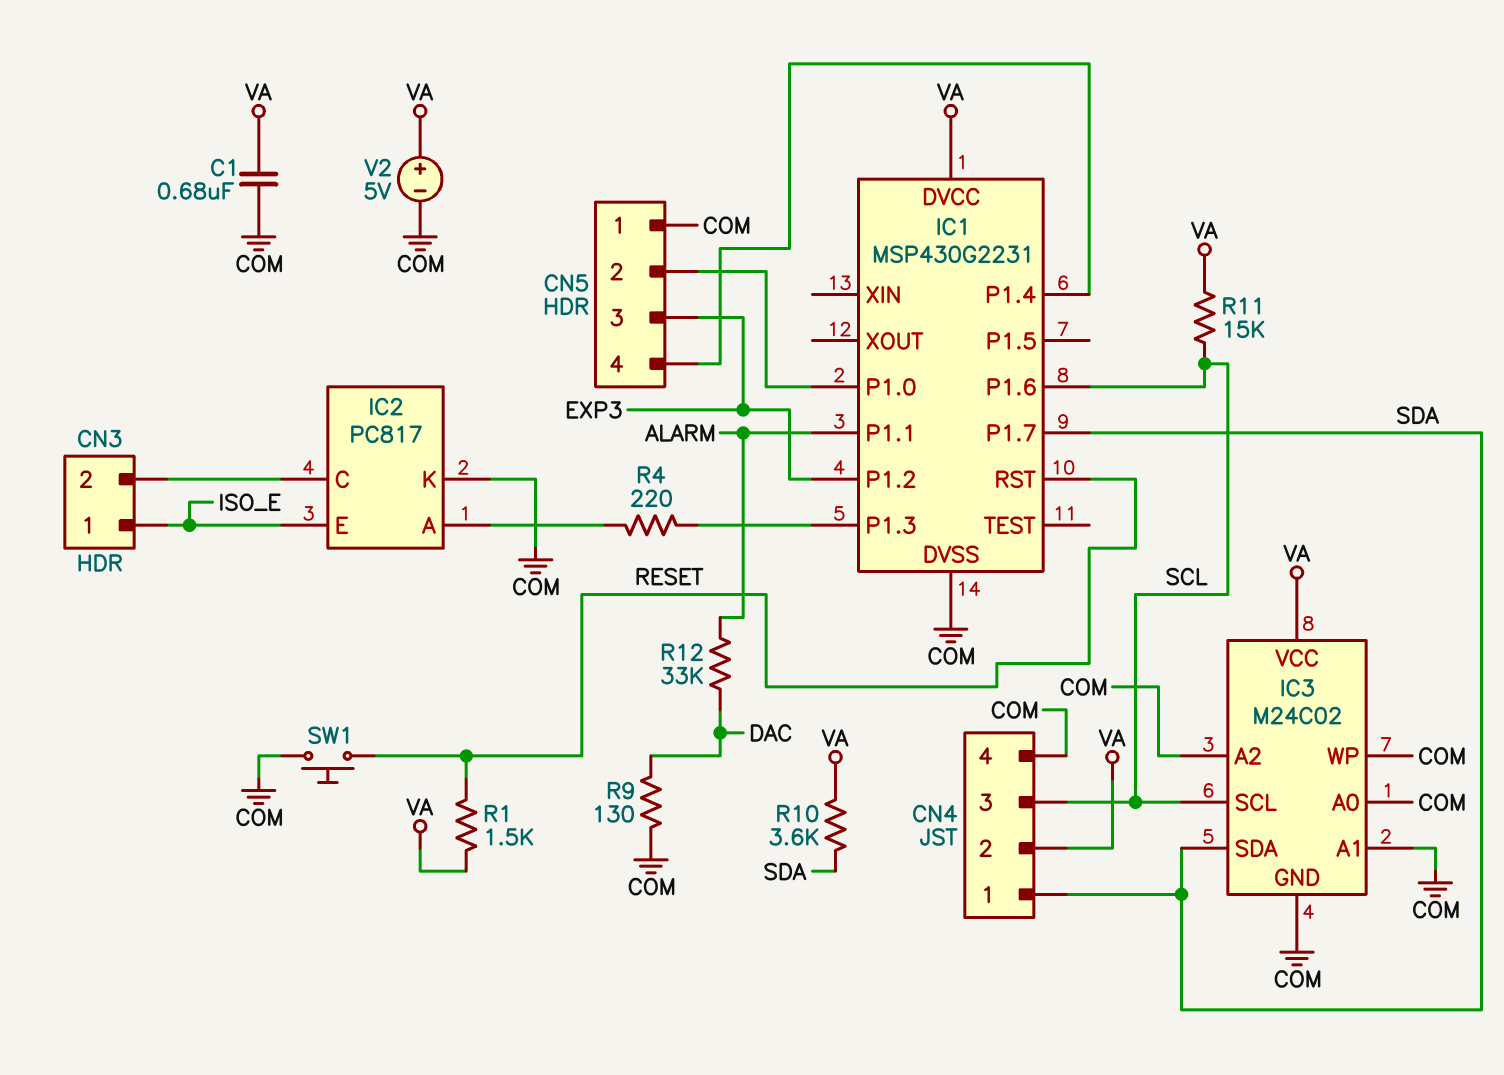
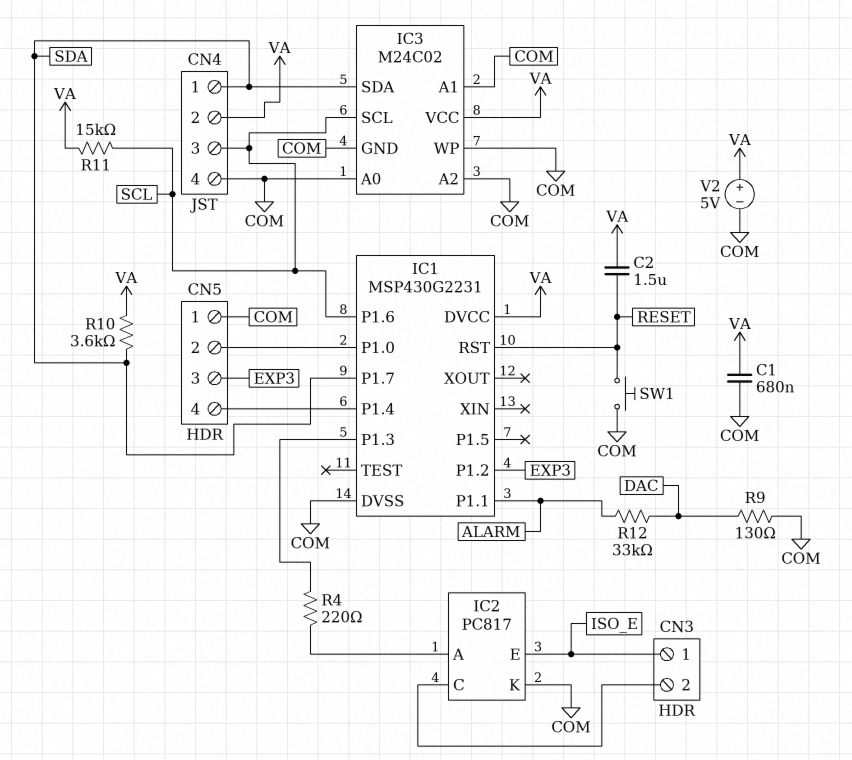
C2: none -> 1.5uF (RESET, VA)
R1: 1.5k (RESET, VA) -> none

